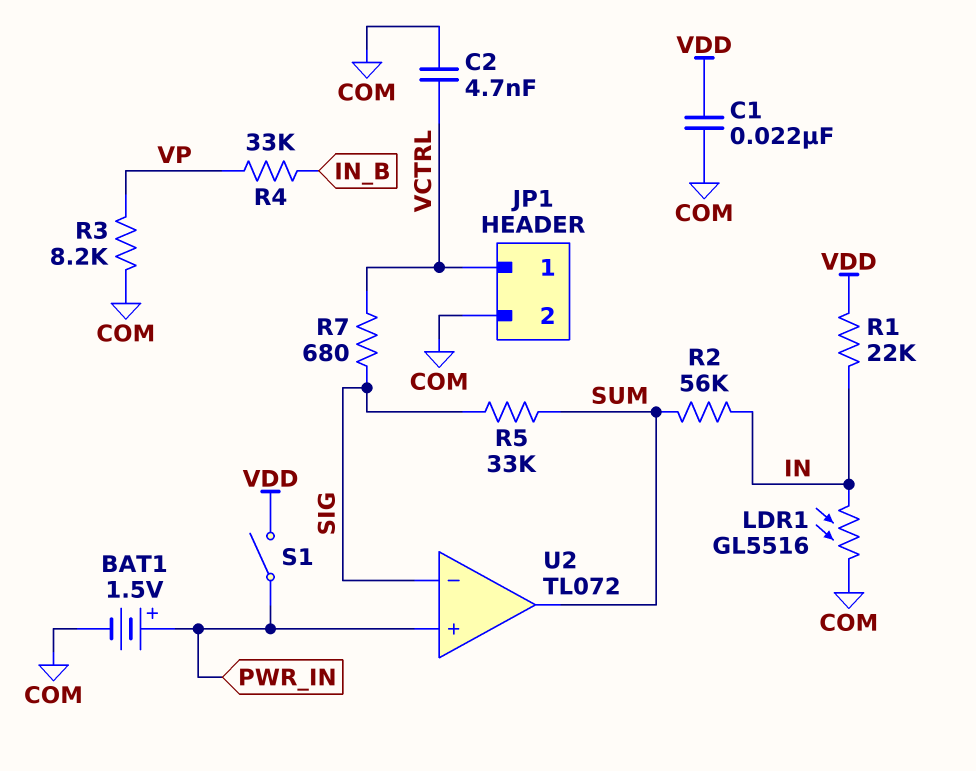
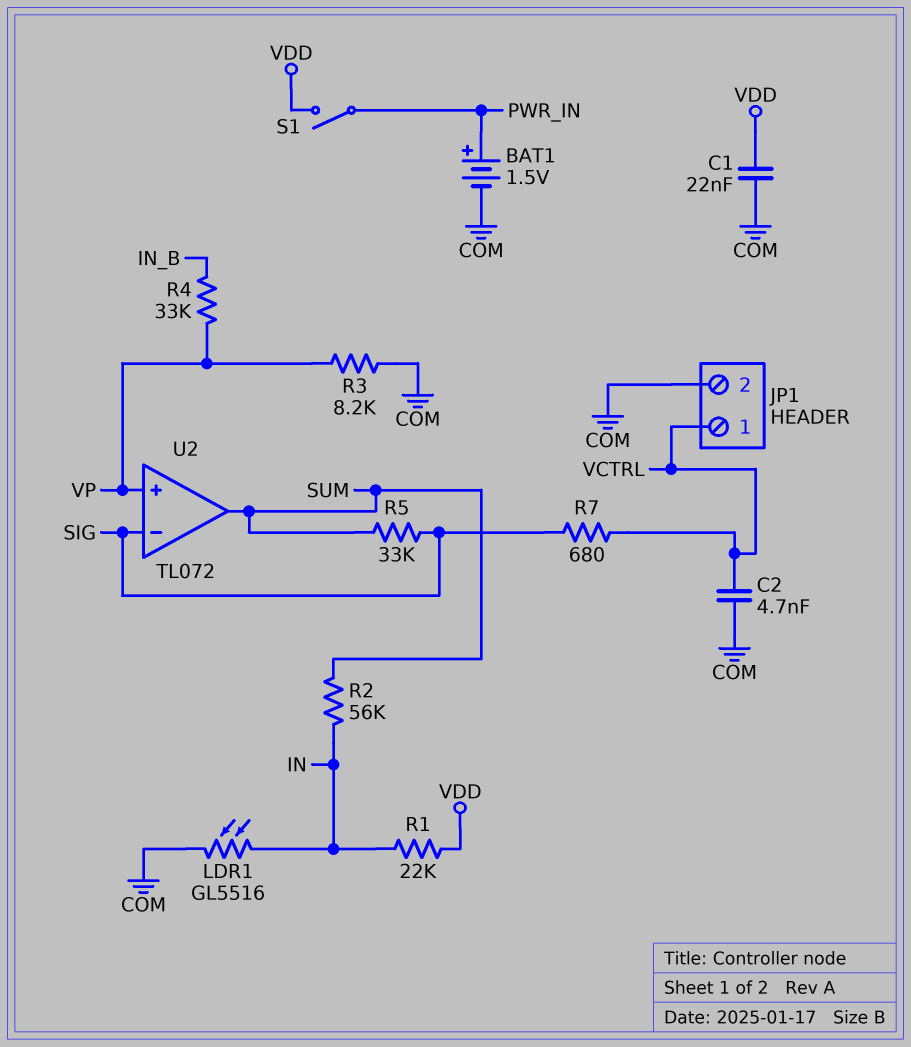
U2 pin in+: PWR_IN -> VP

